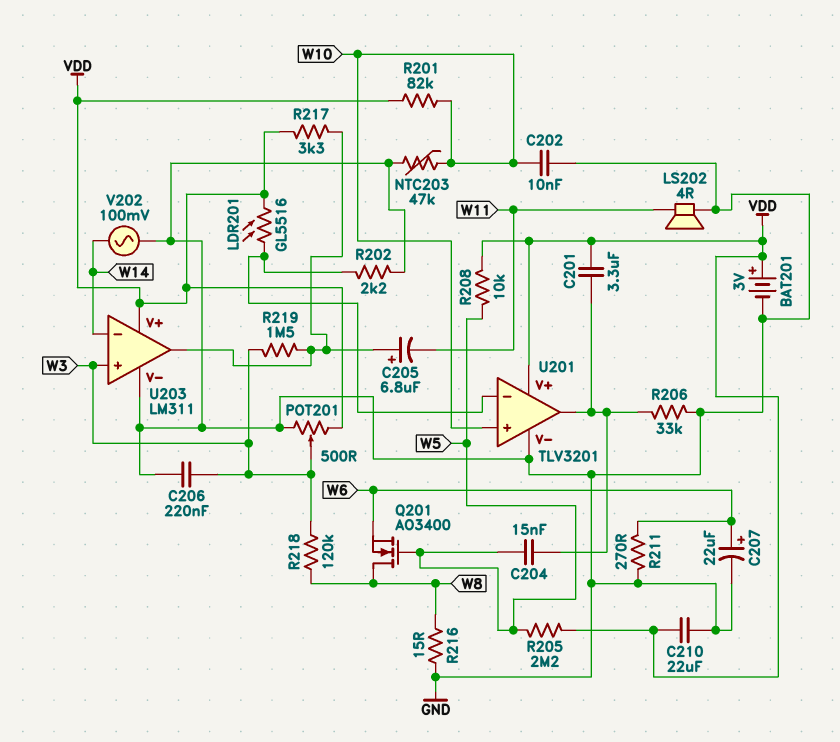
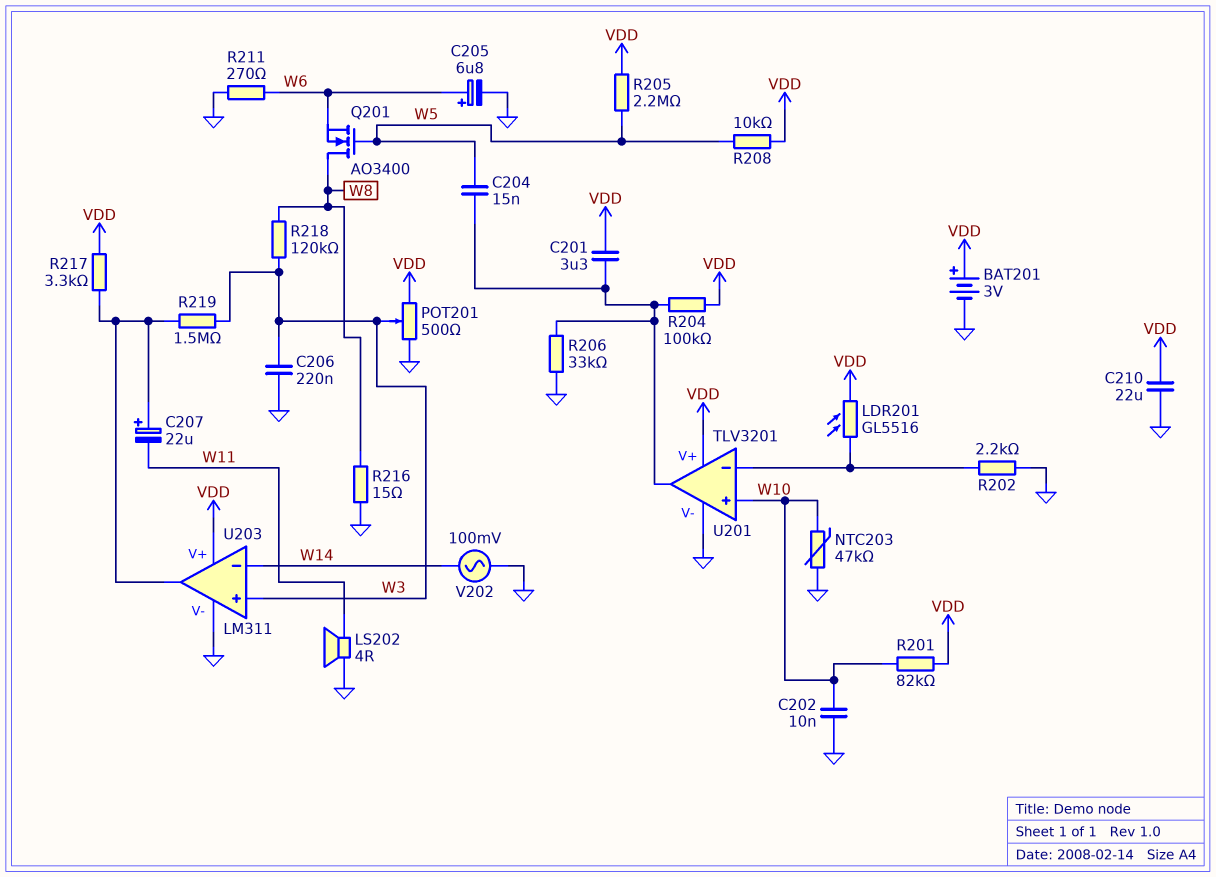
C205: 6.8uF (plus U203/out, minus W11) -> 6.8uF (plus W6, minus GND)
C207: 22uF (plus W6, minus GND) -> 22uF (plus U203/out, minus W11)
R204: none -> 100k (U201/out, VDD)

